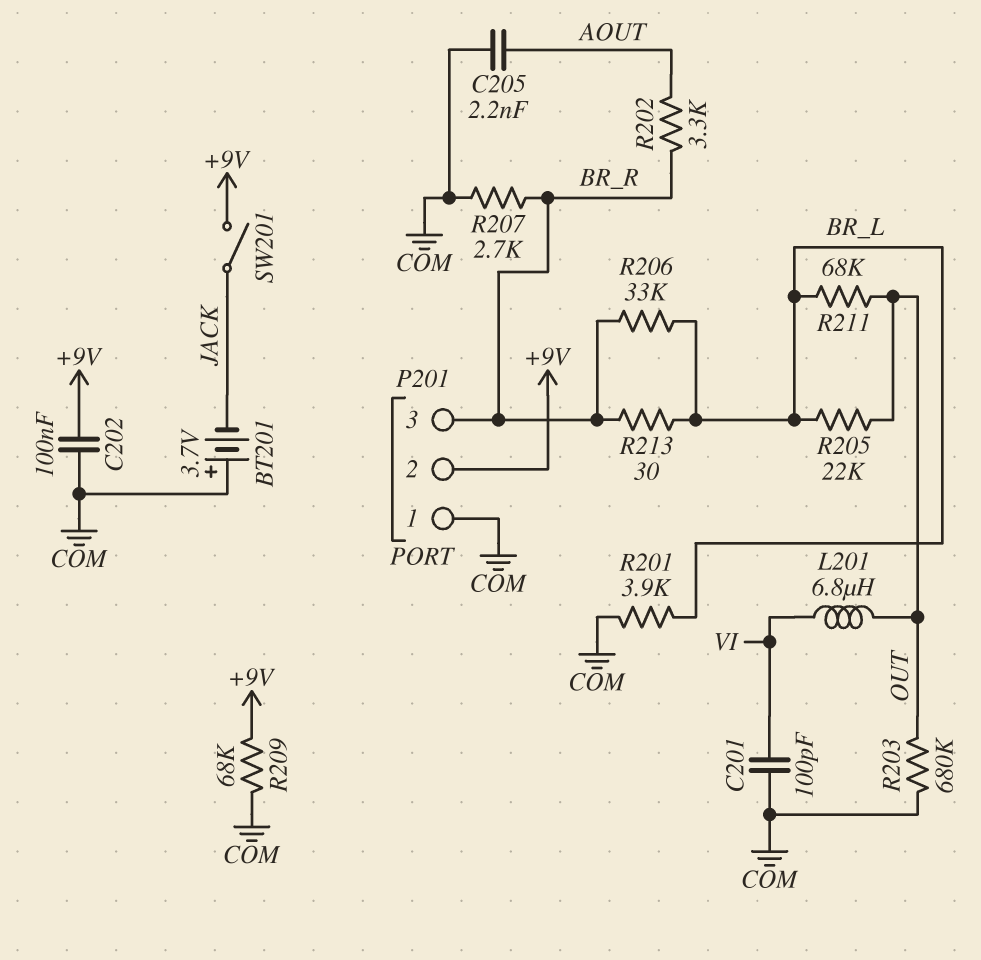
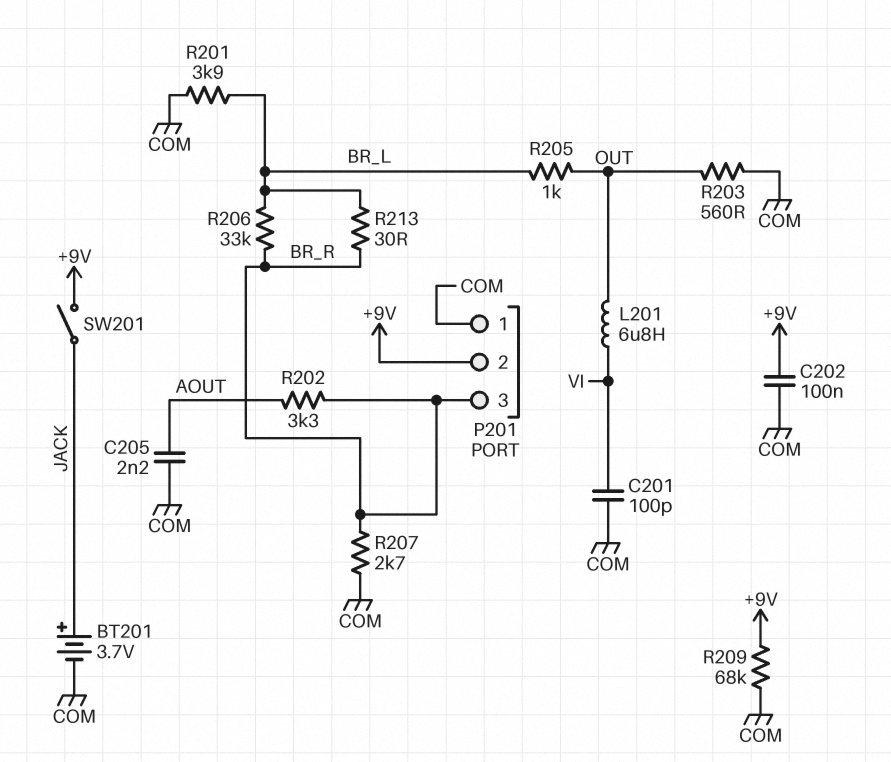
BT201: 3.7V (plus COM, minus JACK) -> 3.7V (plus JACK, minus COM)
R203: 680k (COM, OUT) -> 560 (COM, OUT)
R205: 22k (BR_L, OUT) -> 1k (BR_L, OUT)
R211: 68k (BR_L, OUT) -> none

